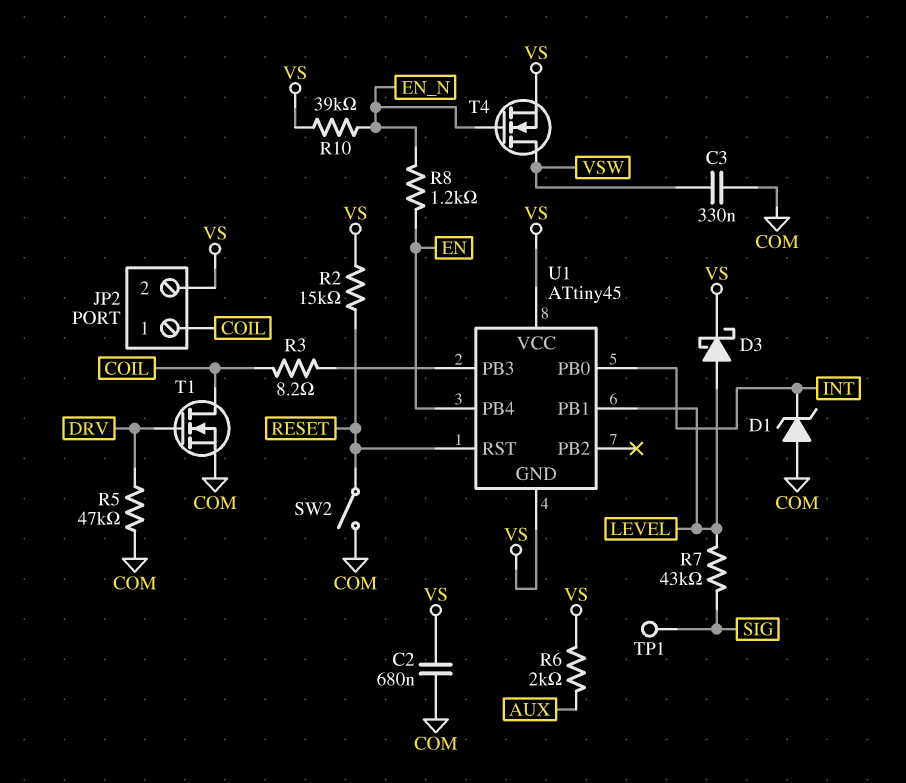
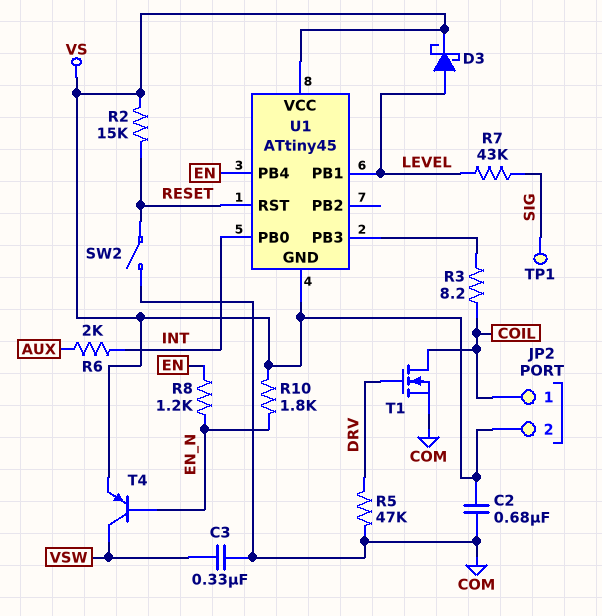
D1: zener (A COM, K INT) -> none
R6: 2k (AUX, VS) -> 2k (AUX, INT)
R10: 39k (EN_N, VS) -> 1.8k (EN_N, VS)
T4: NMOS (G EN_N, D VSW, S VS) -> PNP (B EN_N, C VSW, E VS)

